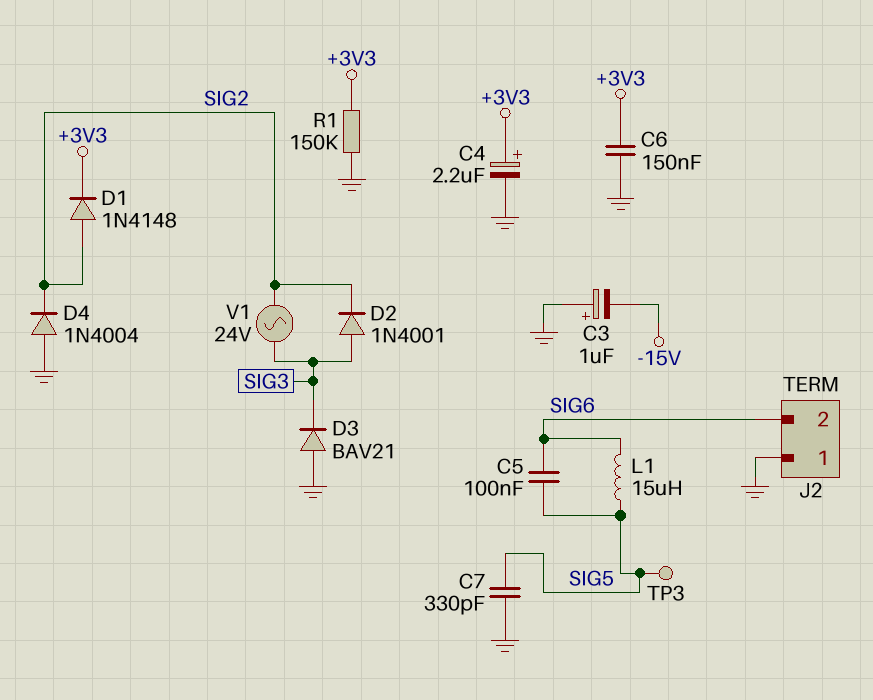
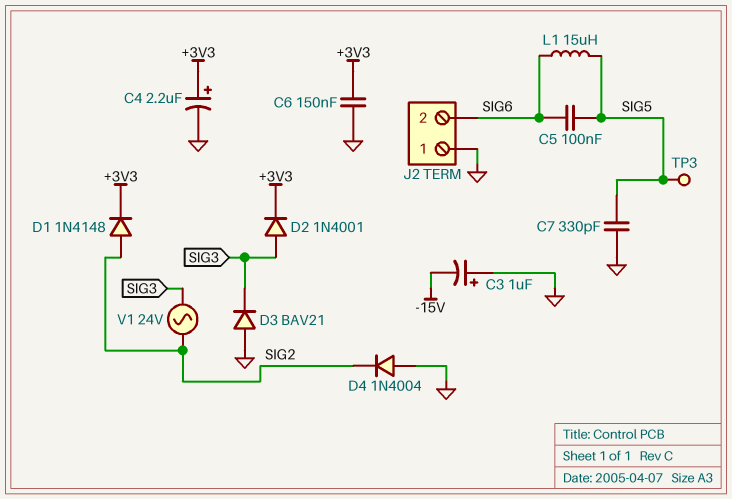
D2: diode 1N4001 (A SIG3, K SIG2) -> diode 1N4001 (A SIG3, K +3V3)
R1: 150k (+3V3, GND) -> none

